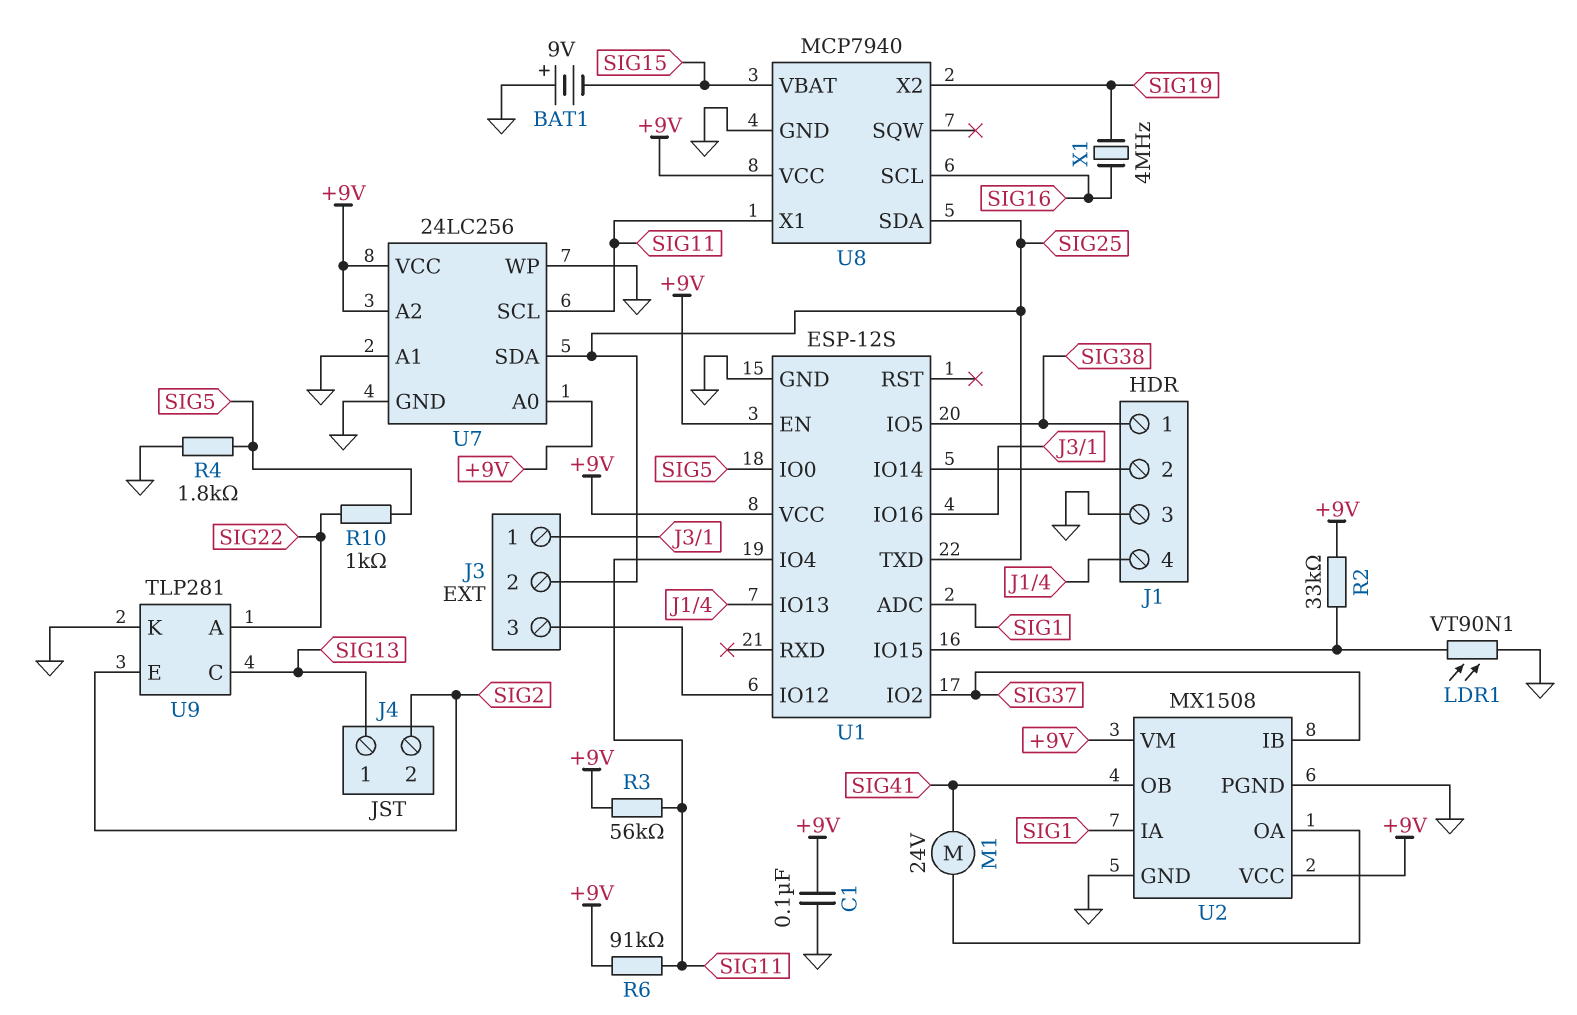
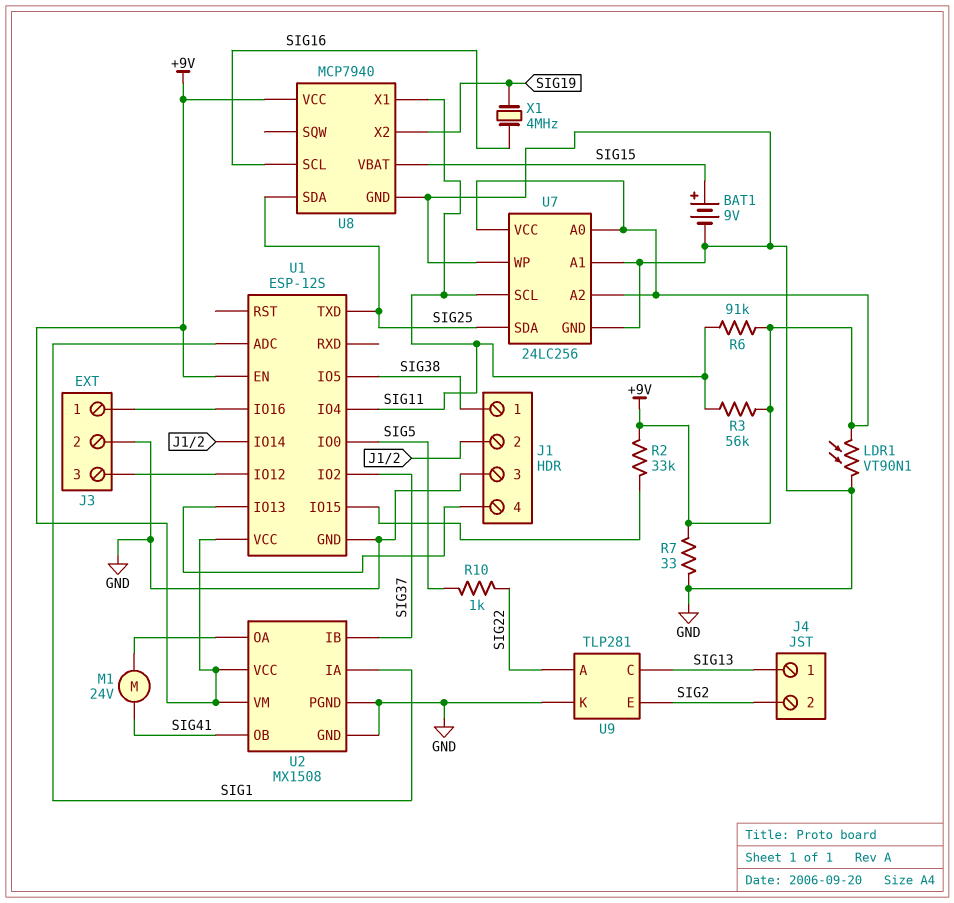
BAT1: 9V (plus GND, minus SIG15) -> 9V (plus SIG15, minus GND)
C1: 100nF (+9V, GND) -> none
J3 pin 2: SIG25 -> GND
LDR1: VT90N1 (GND, U1/IO15) -> VT90N1 (+9V, GND)
R4: 1.8k (GND, SIG5) -> none
R7: none -> 33 (+9V, GND)

